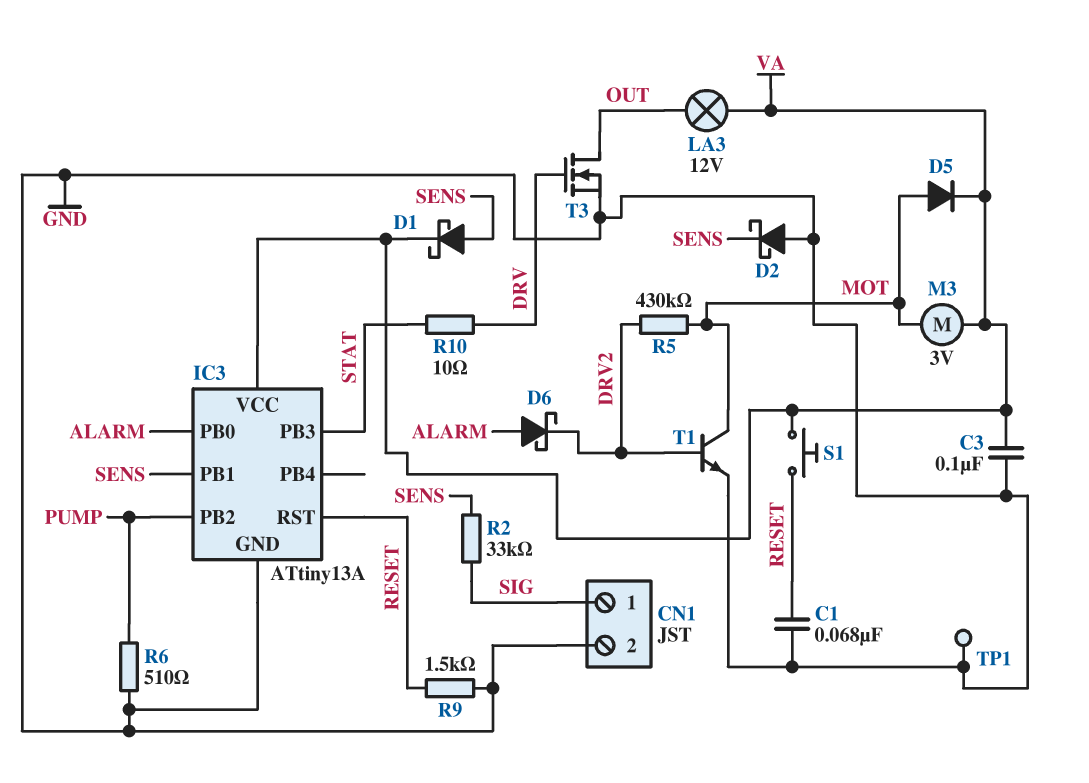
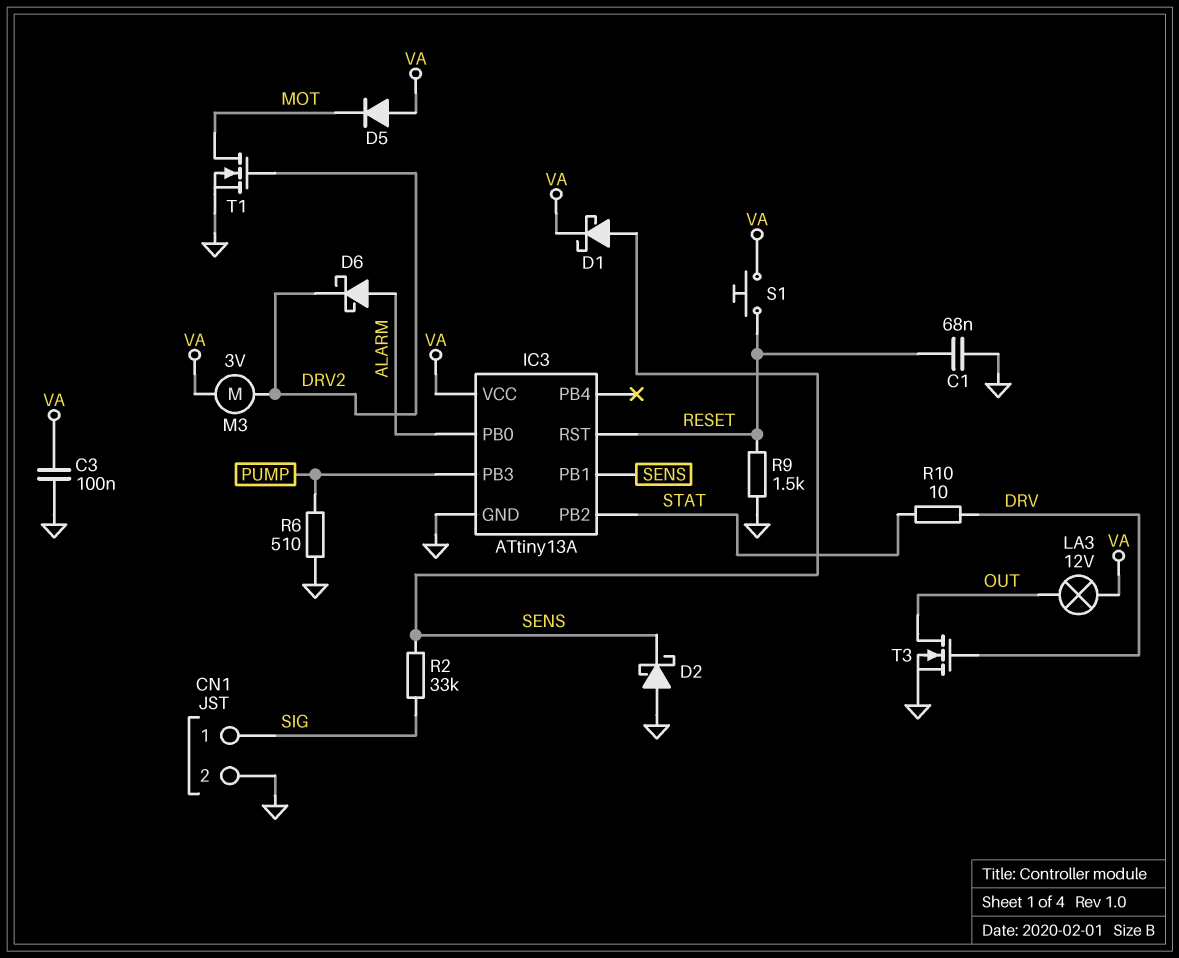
D5: diode (A MOT, K VA) -> diode (A VA, K MOT)
IC3 pin PB2: PUMP -> STAT
IC3 pin PB3: STAT -> PUMP
M3: motor 3V (MOT, VA) -> motor 3V (DRV2, VA)
R5: 430k (DRV2, MOT) -> none
T1: NPN (B DRV2, C MOT, E GND) -> NMOS (G DRV2, D MOT, S GND)
TP1: test point (GND) -> none

